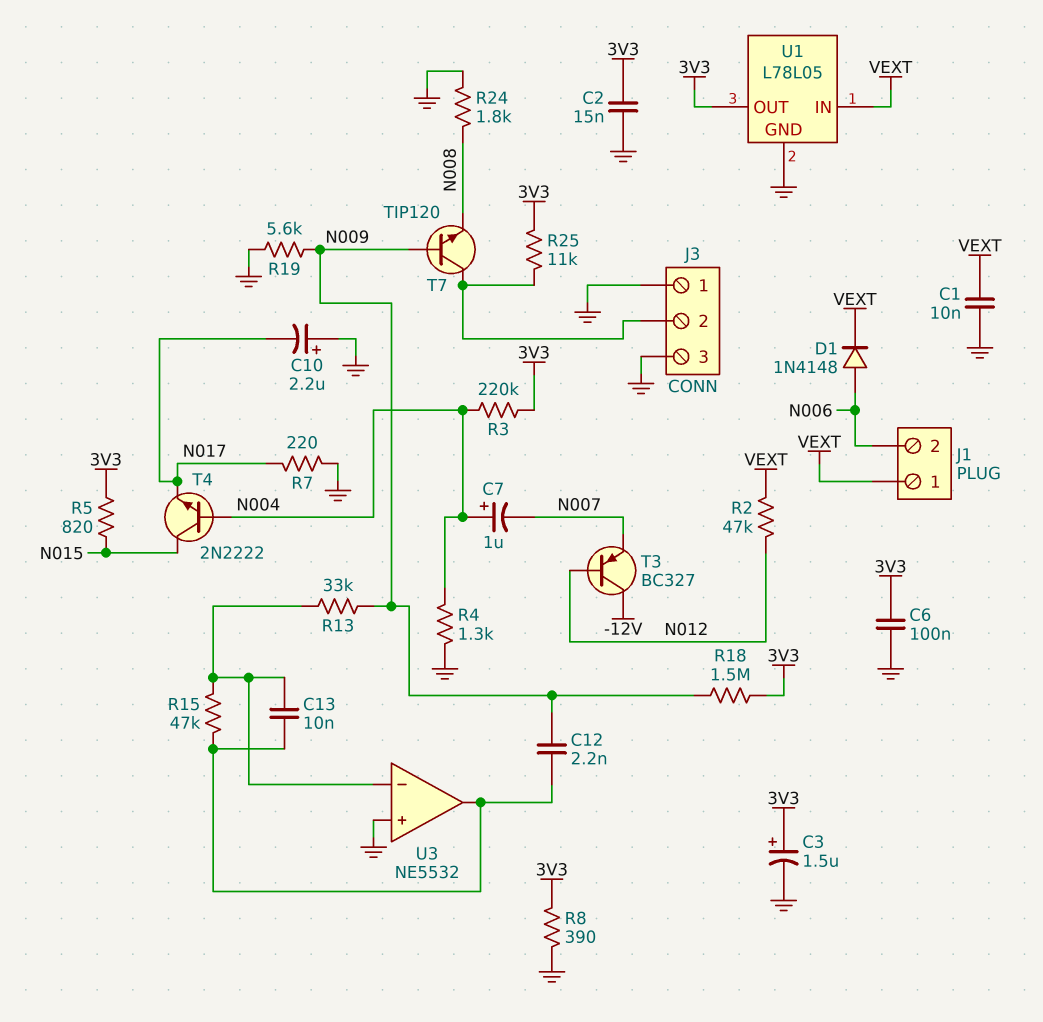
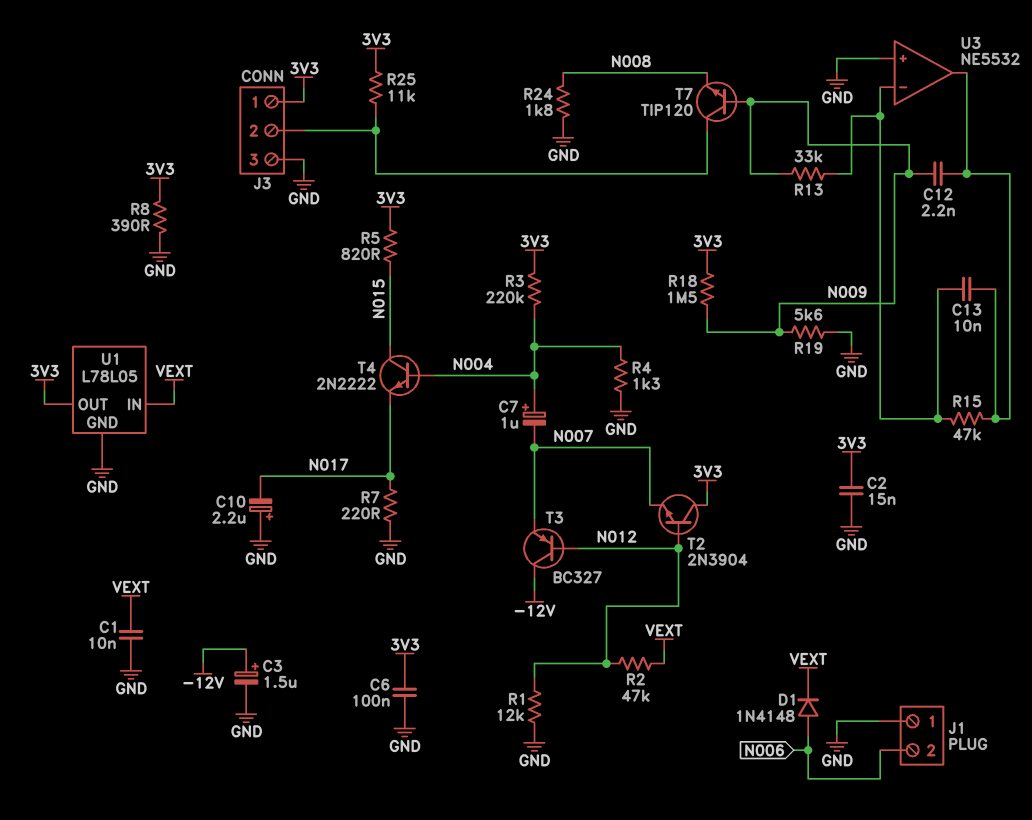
C3: 1.5uF (plus 3V3, minus GND) -> 1.5uF (plus -12V, minus GND)
J1 pin 1: VEXT -> GND
J3 pin 1: GND -> 3V3
R1: none -> 12k (GND, N012)
T2: none -> NPN 2N3904 (B N012, C 3V3, E N007)

